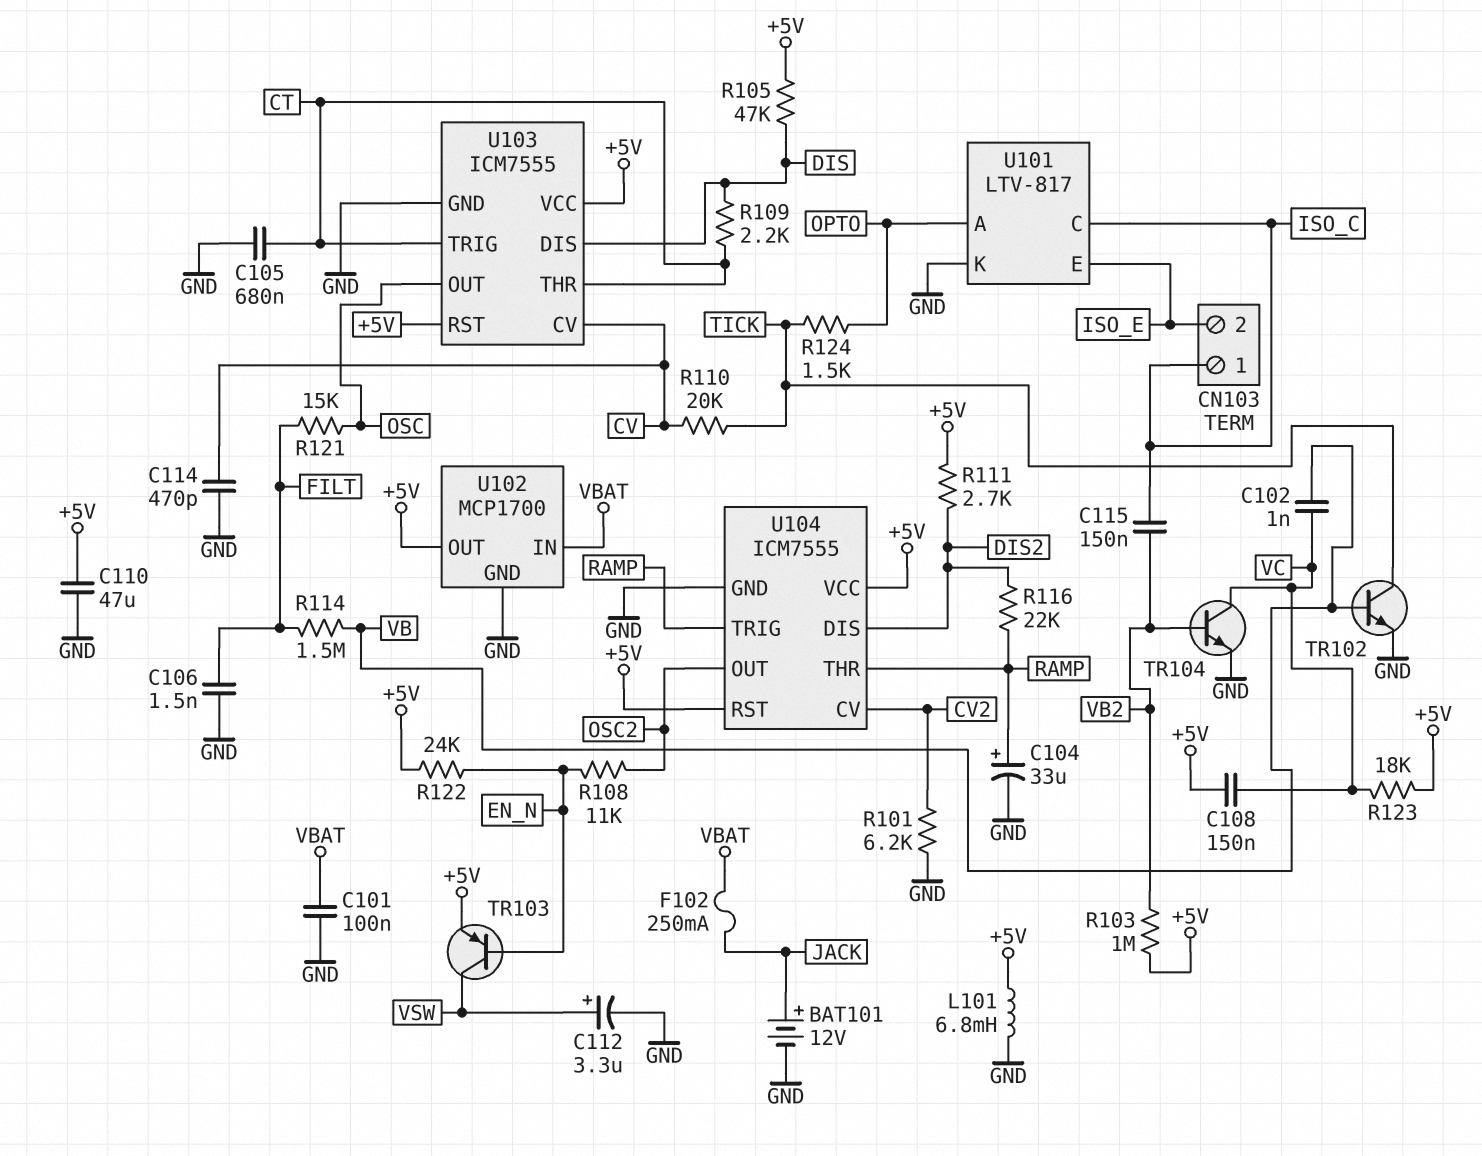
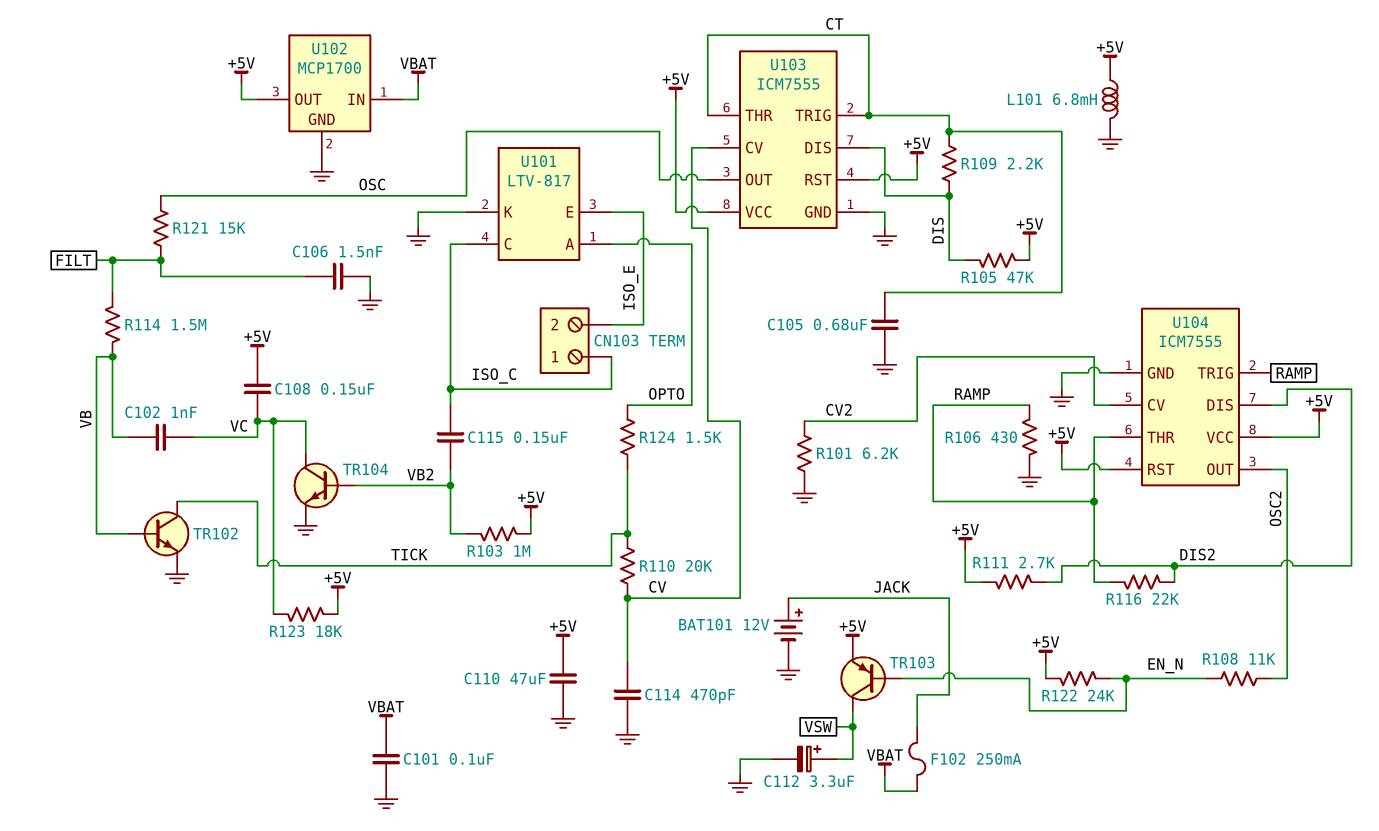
C104: 33uF (plus RAMP, minus GND) -> none
R106: none -> 430 (GND, RAMP)

